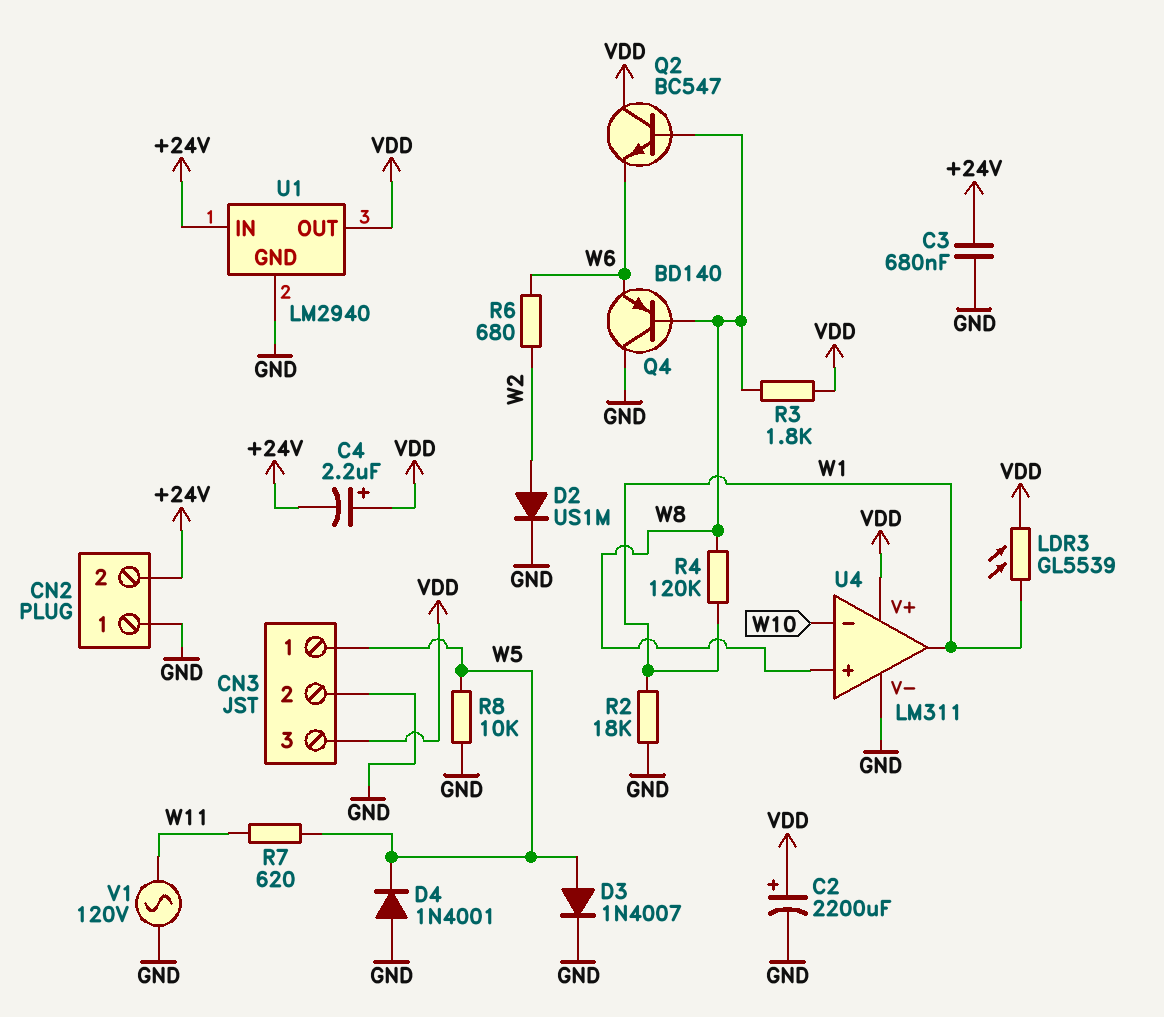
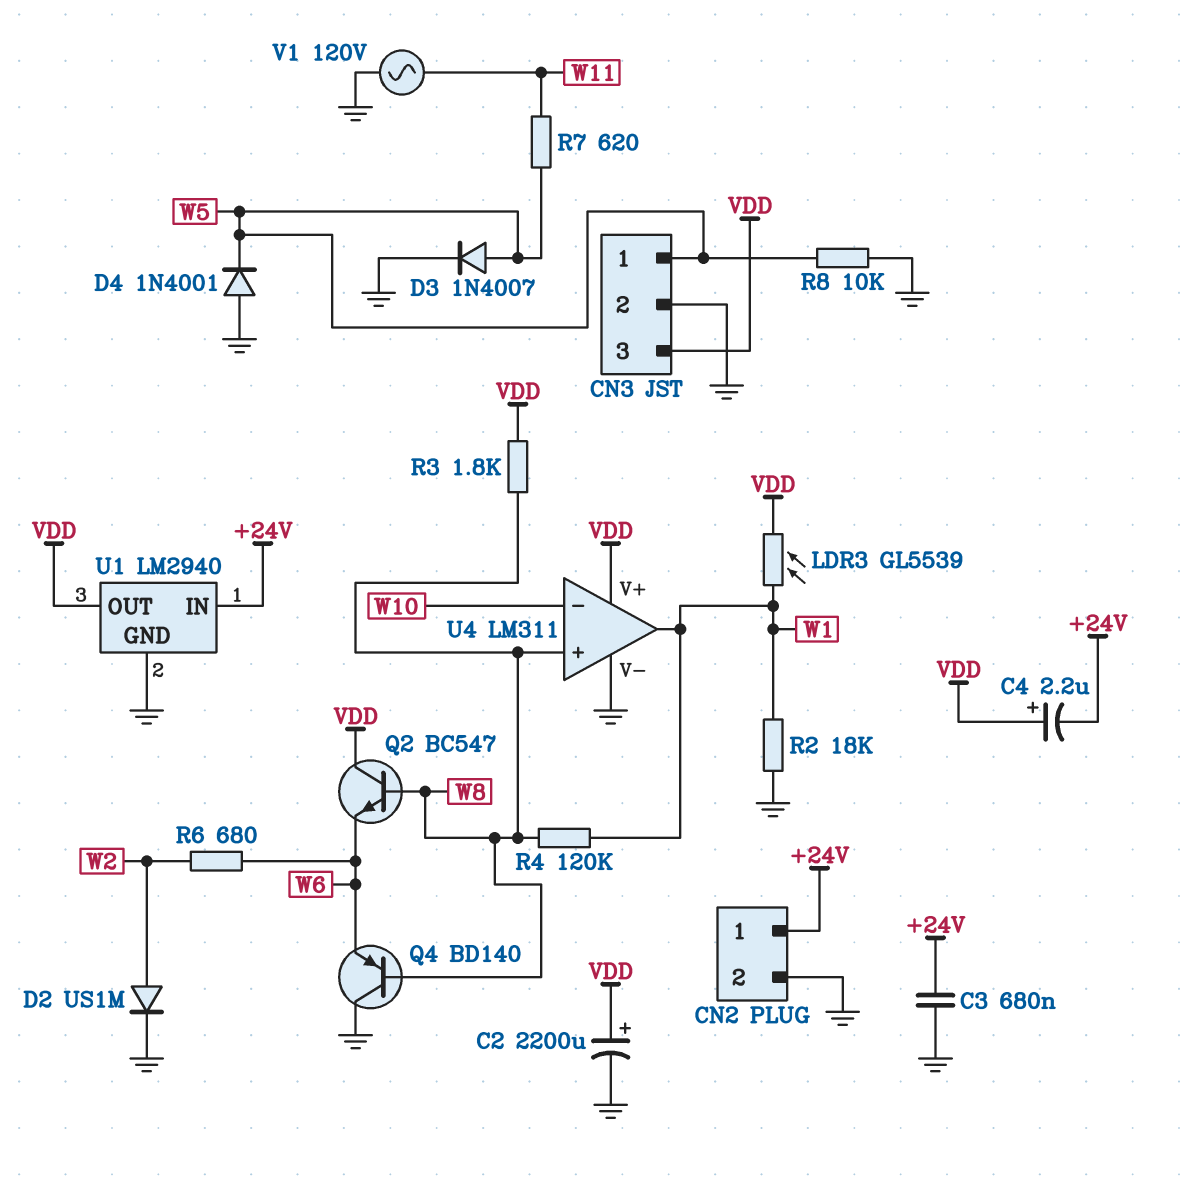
CN2 pin 1: GND -> +24V
CN2 pin 2: +24V -> GND

